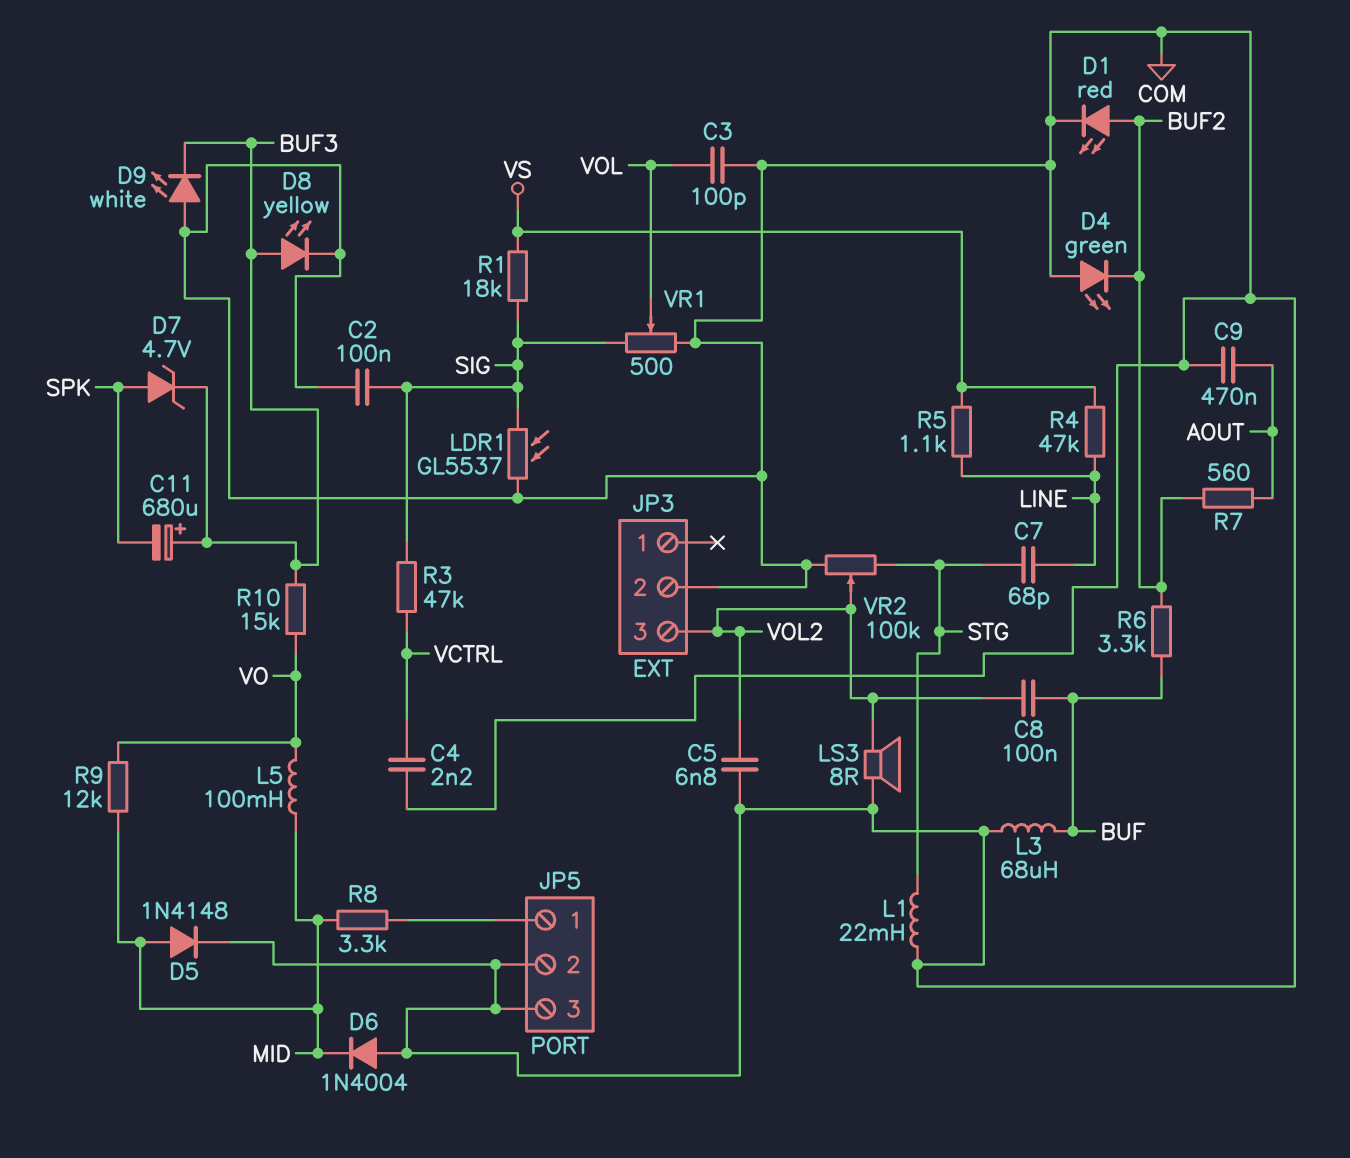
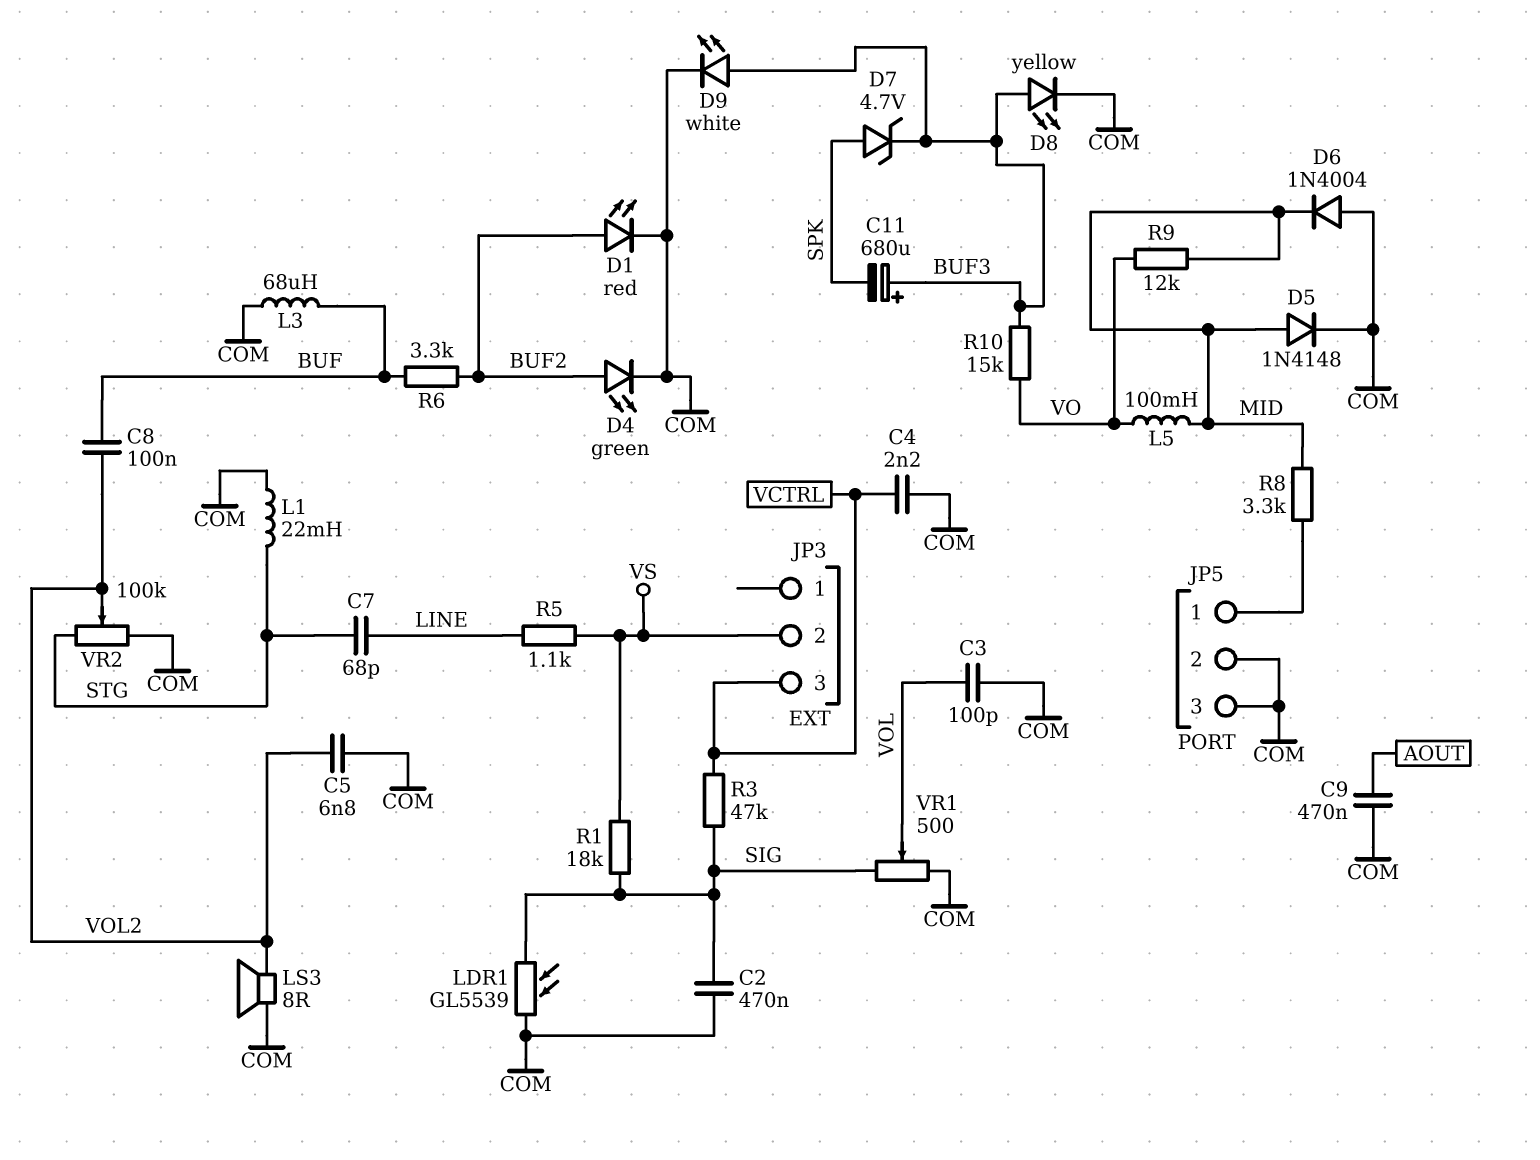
C2: 100nF (COM, SIG) -> 470nF (COM, SIG)
D4: LED green (A COM, K BUF2) -> LED green (A BUF2, K COM)
D9: LED white (A COM, K BUF3) -> LED white (A BUF3, K COM)
JP3 pin 2: COM -> VS
JP3 pin 3: VOL2 -> VCTRL
LDR1: GL5537 (COM, SIG) -> GL5539 (COM, SIG)
R4: 47k (LINE, VS) -> none
R7: 560 (AOUT, BUF2) -> none

